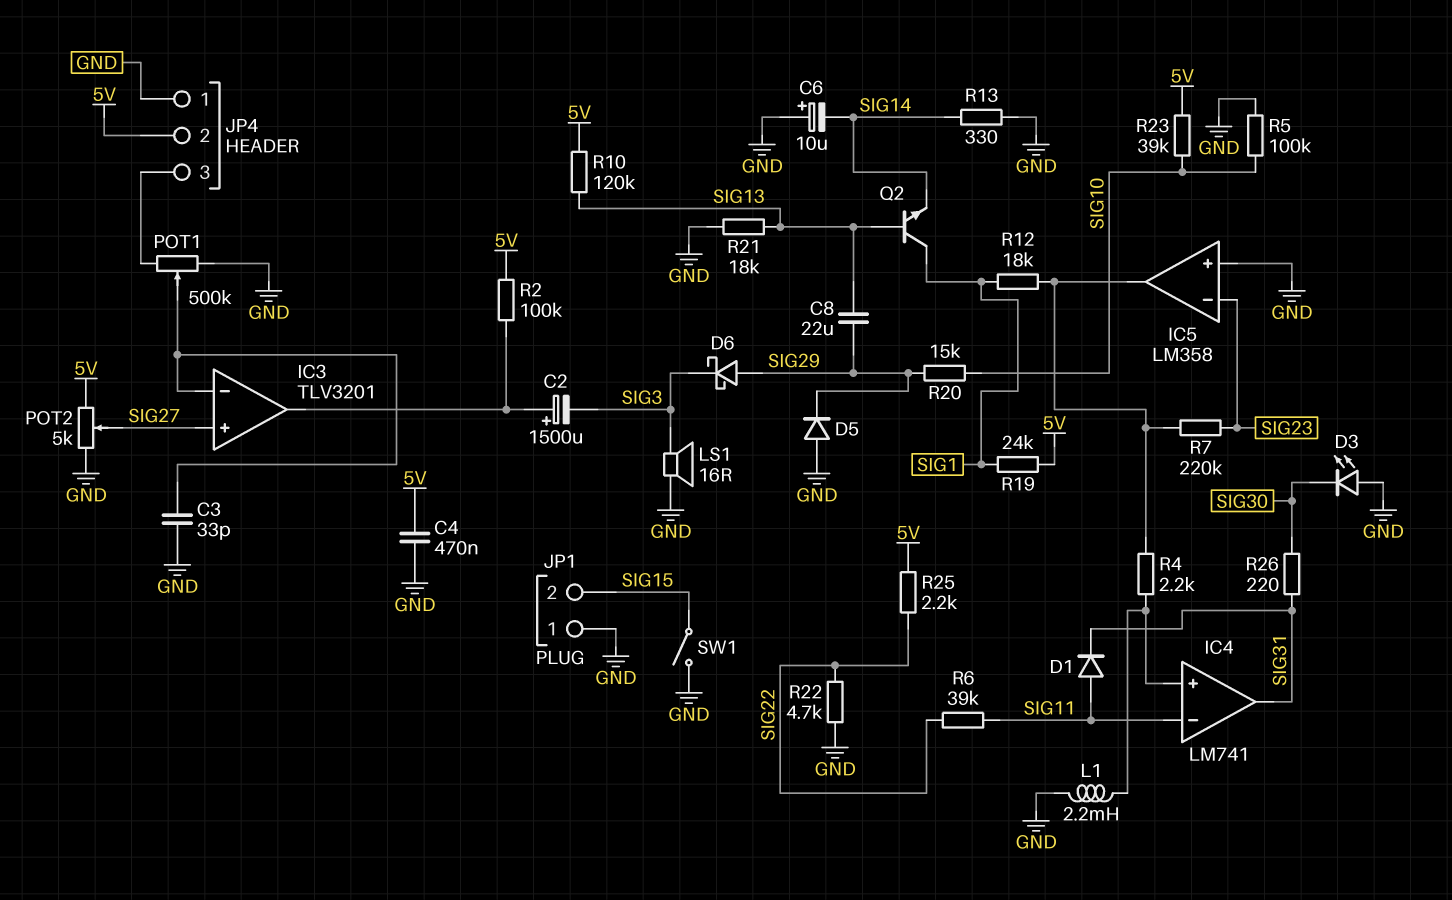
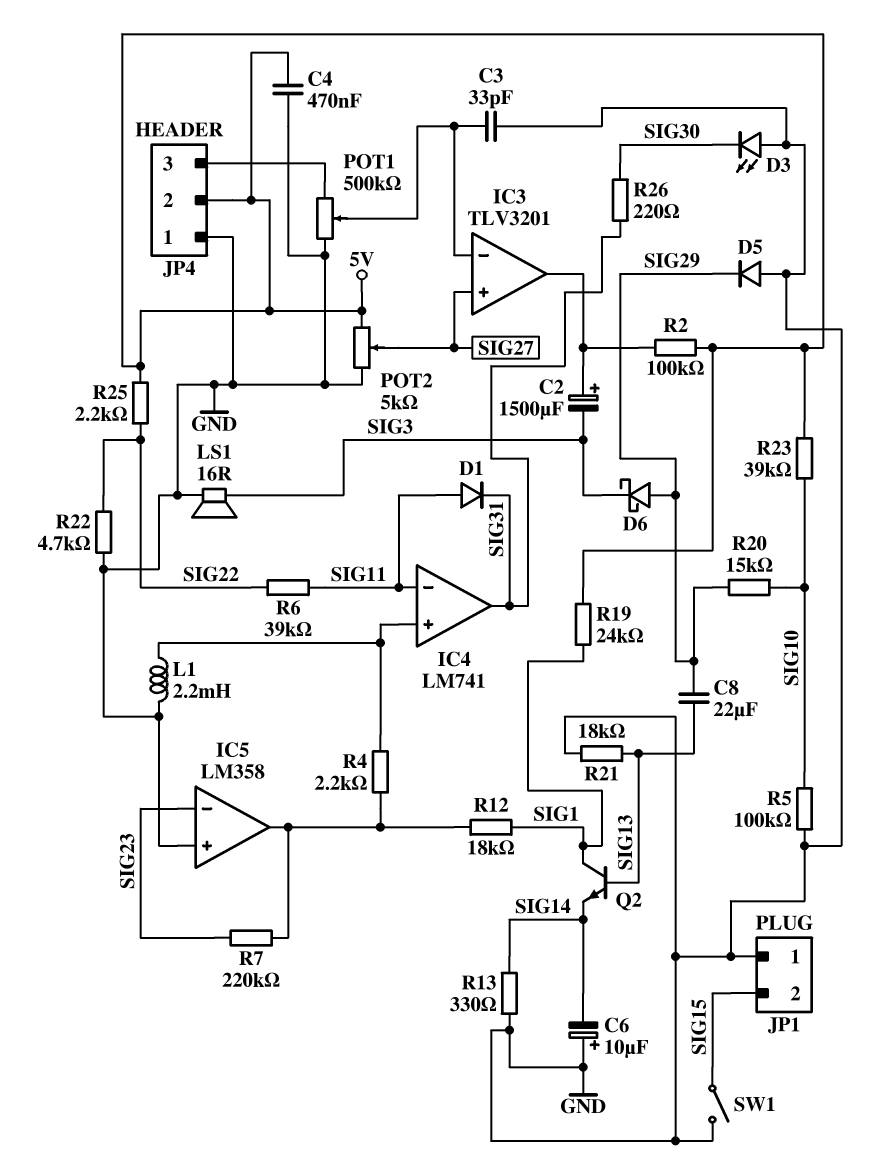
R10: 120k (5V, SIG13) -> none

